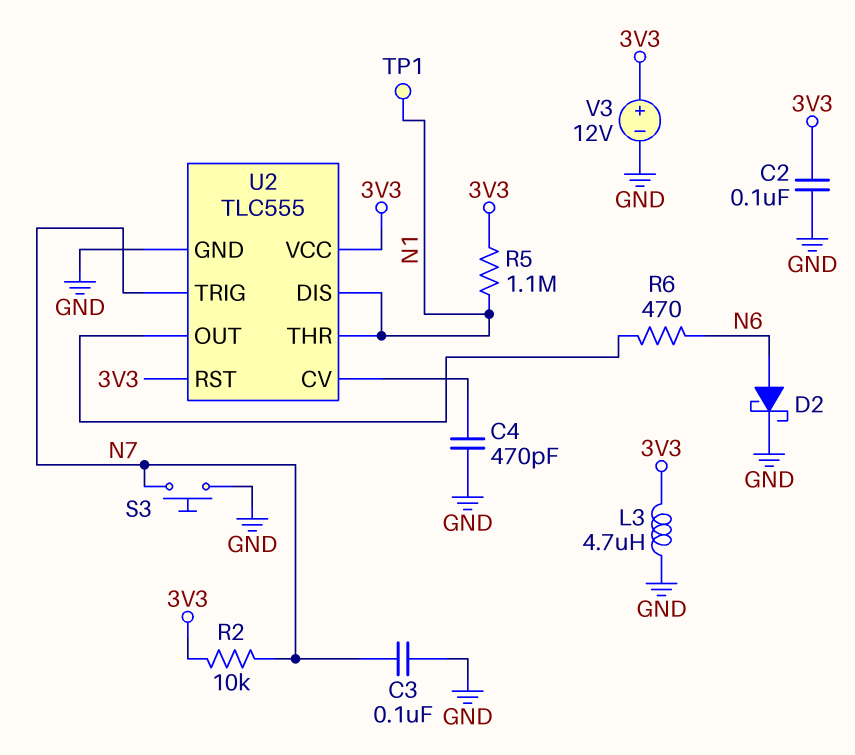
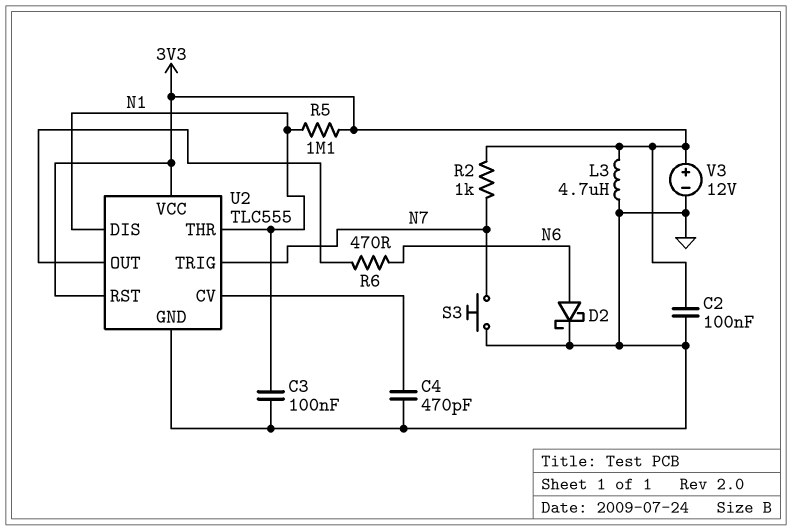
C3: 100nF (GND, N7) -> 100nF (GND, N1)
R2: 10k (3V3, N7) -> 1k (3V3, N7)
TP1: test point (N1) -> none

